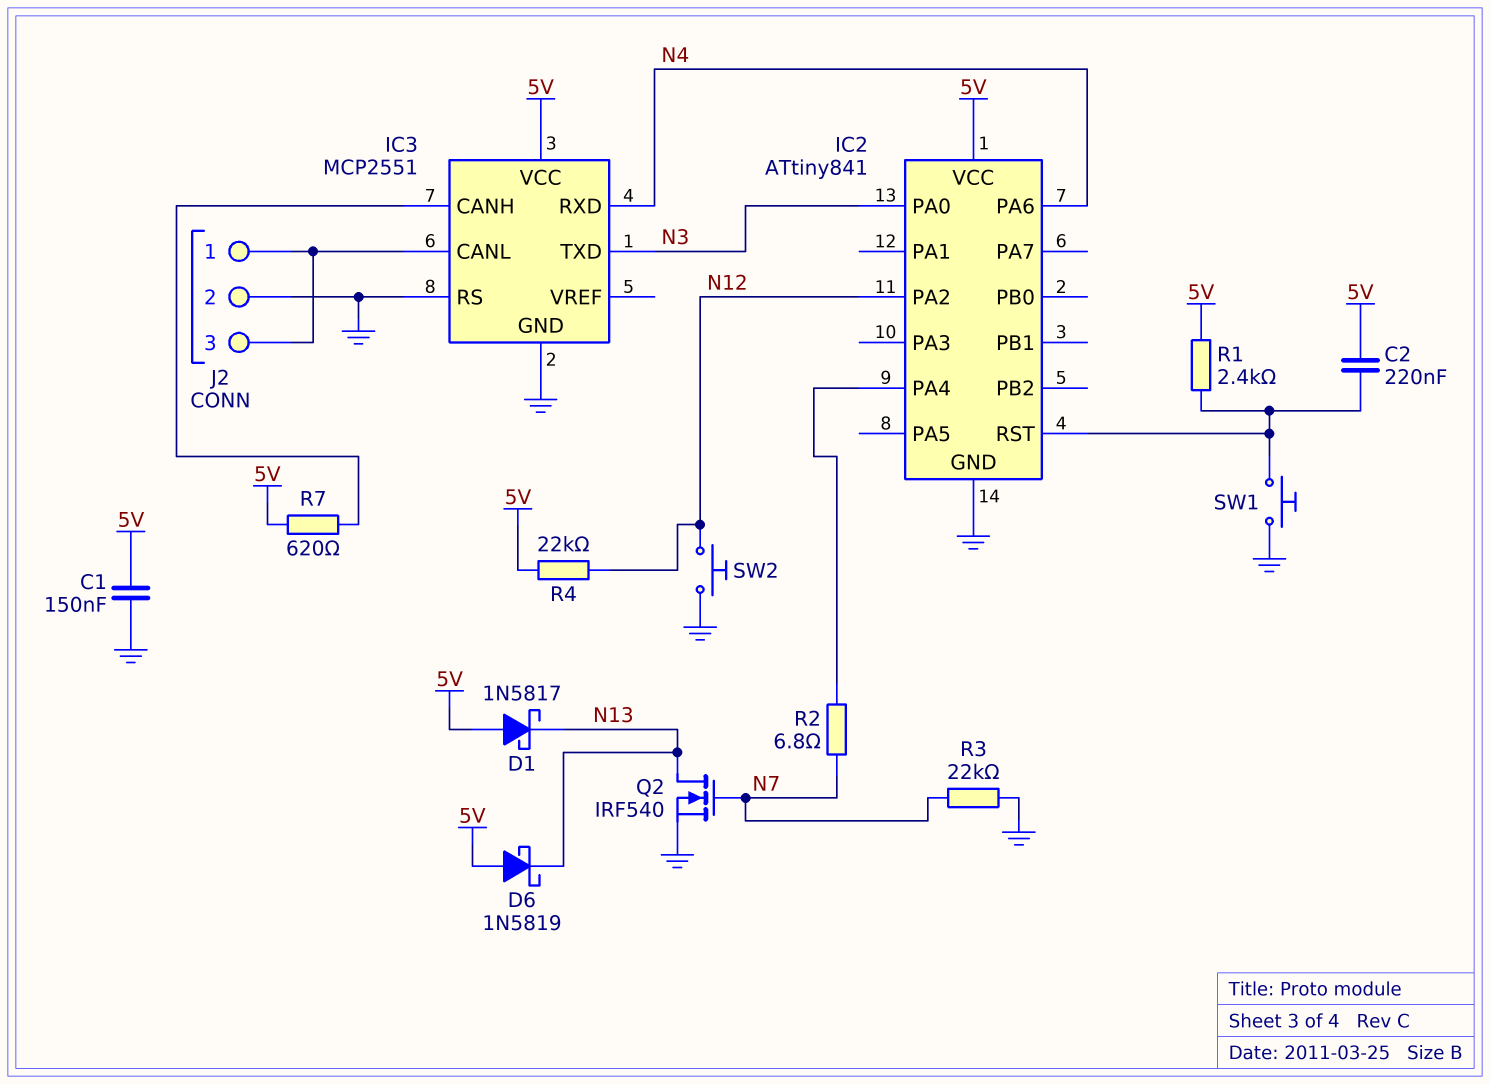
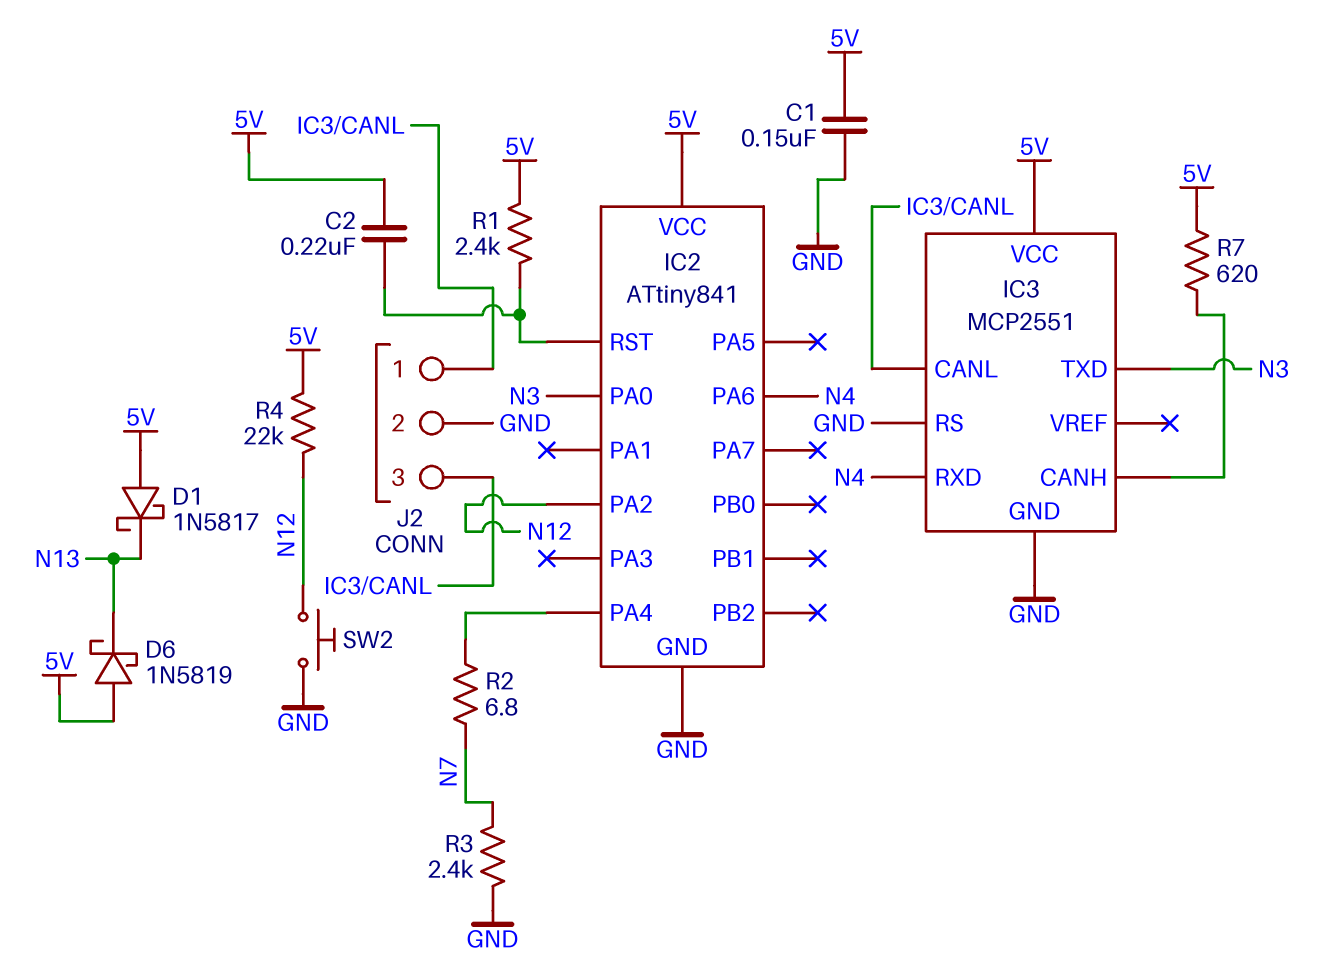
Q2: NMOS IRF540 (G N7, D N13, S GND) -> none
R3: 22k (GND, N7) -> 2.4k (GND, N7)
SW1: button (GND, IC2/RST) -> none

